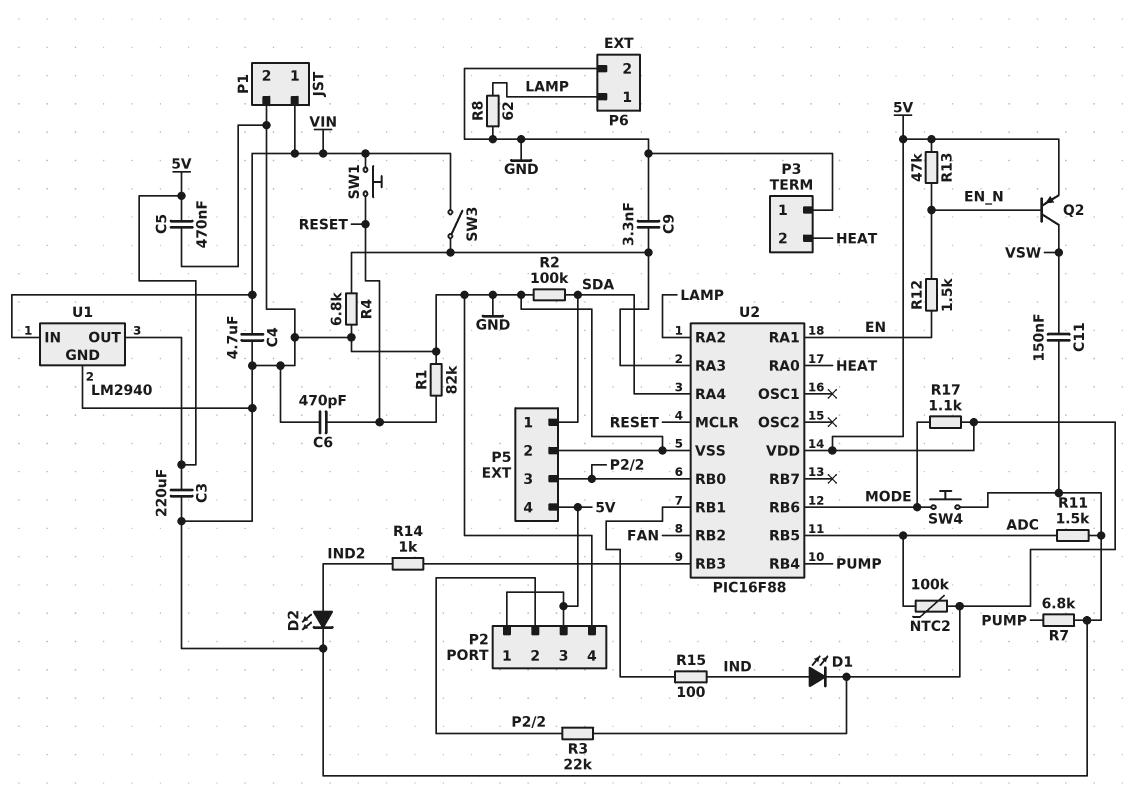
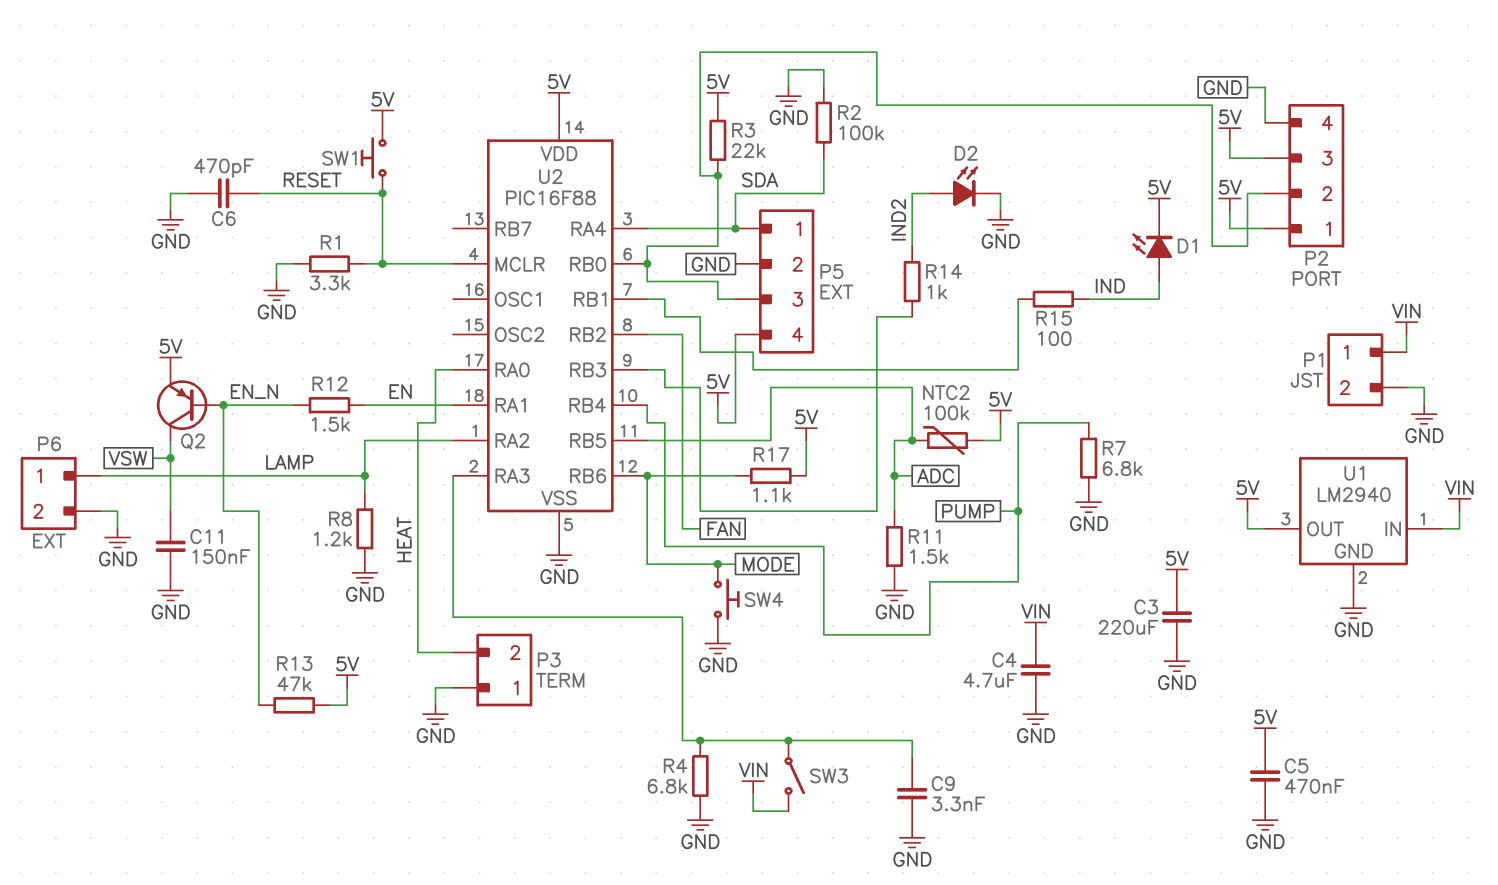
R1: 82k (GND, RESET) -> 3.3k (GND, RESET)
R8: 62 (GND, LAMP) -> 1.2k (GND, LAMP)
SW1: button (RESET, VIN) -> button (5V, RESET)

